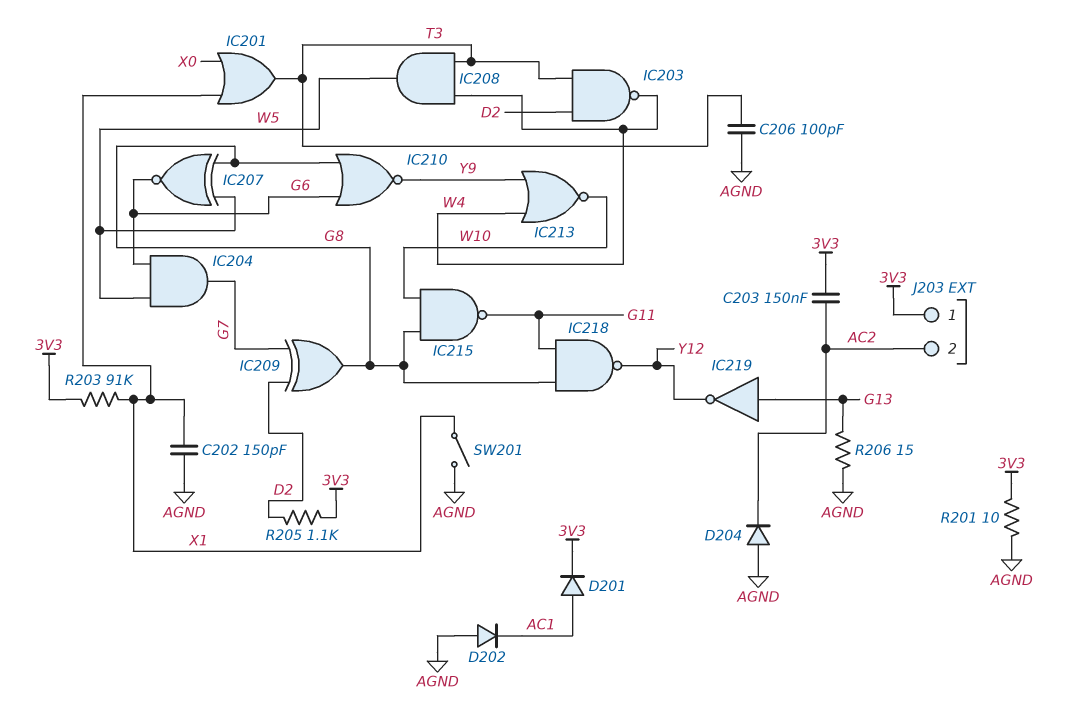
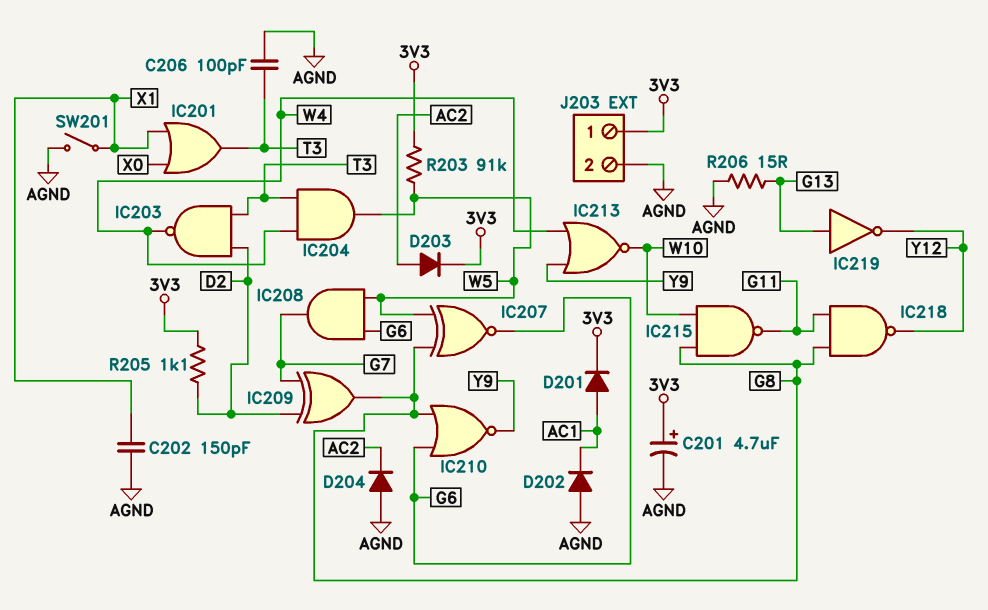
C201: none -> 4.7uF (plus 3V3, minus AGND)
C203: 150nF (3V3, AC2) -> none
D203: none -> diode (A AC2, K 3V3)
IC204: AND (in G6, in W5, out G7) -> AND (in T3, in W4, out W5)
IC208: AND (in T3, in W4, out W5) -> AND (in G6, in W5, out G7)
J203 pin 2: AC2 -> AGND
R201: 10 (3V3, AGND) -> none
R203: 91k (3V3, X1) -> 91k (3V3, W5)

